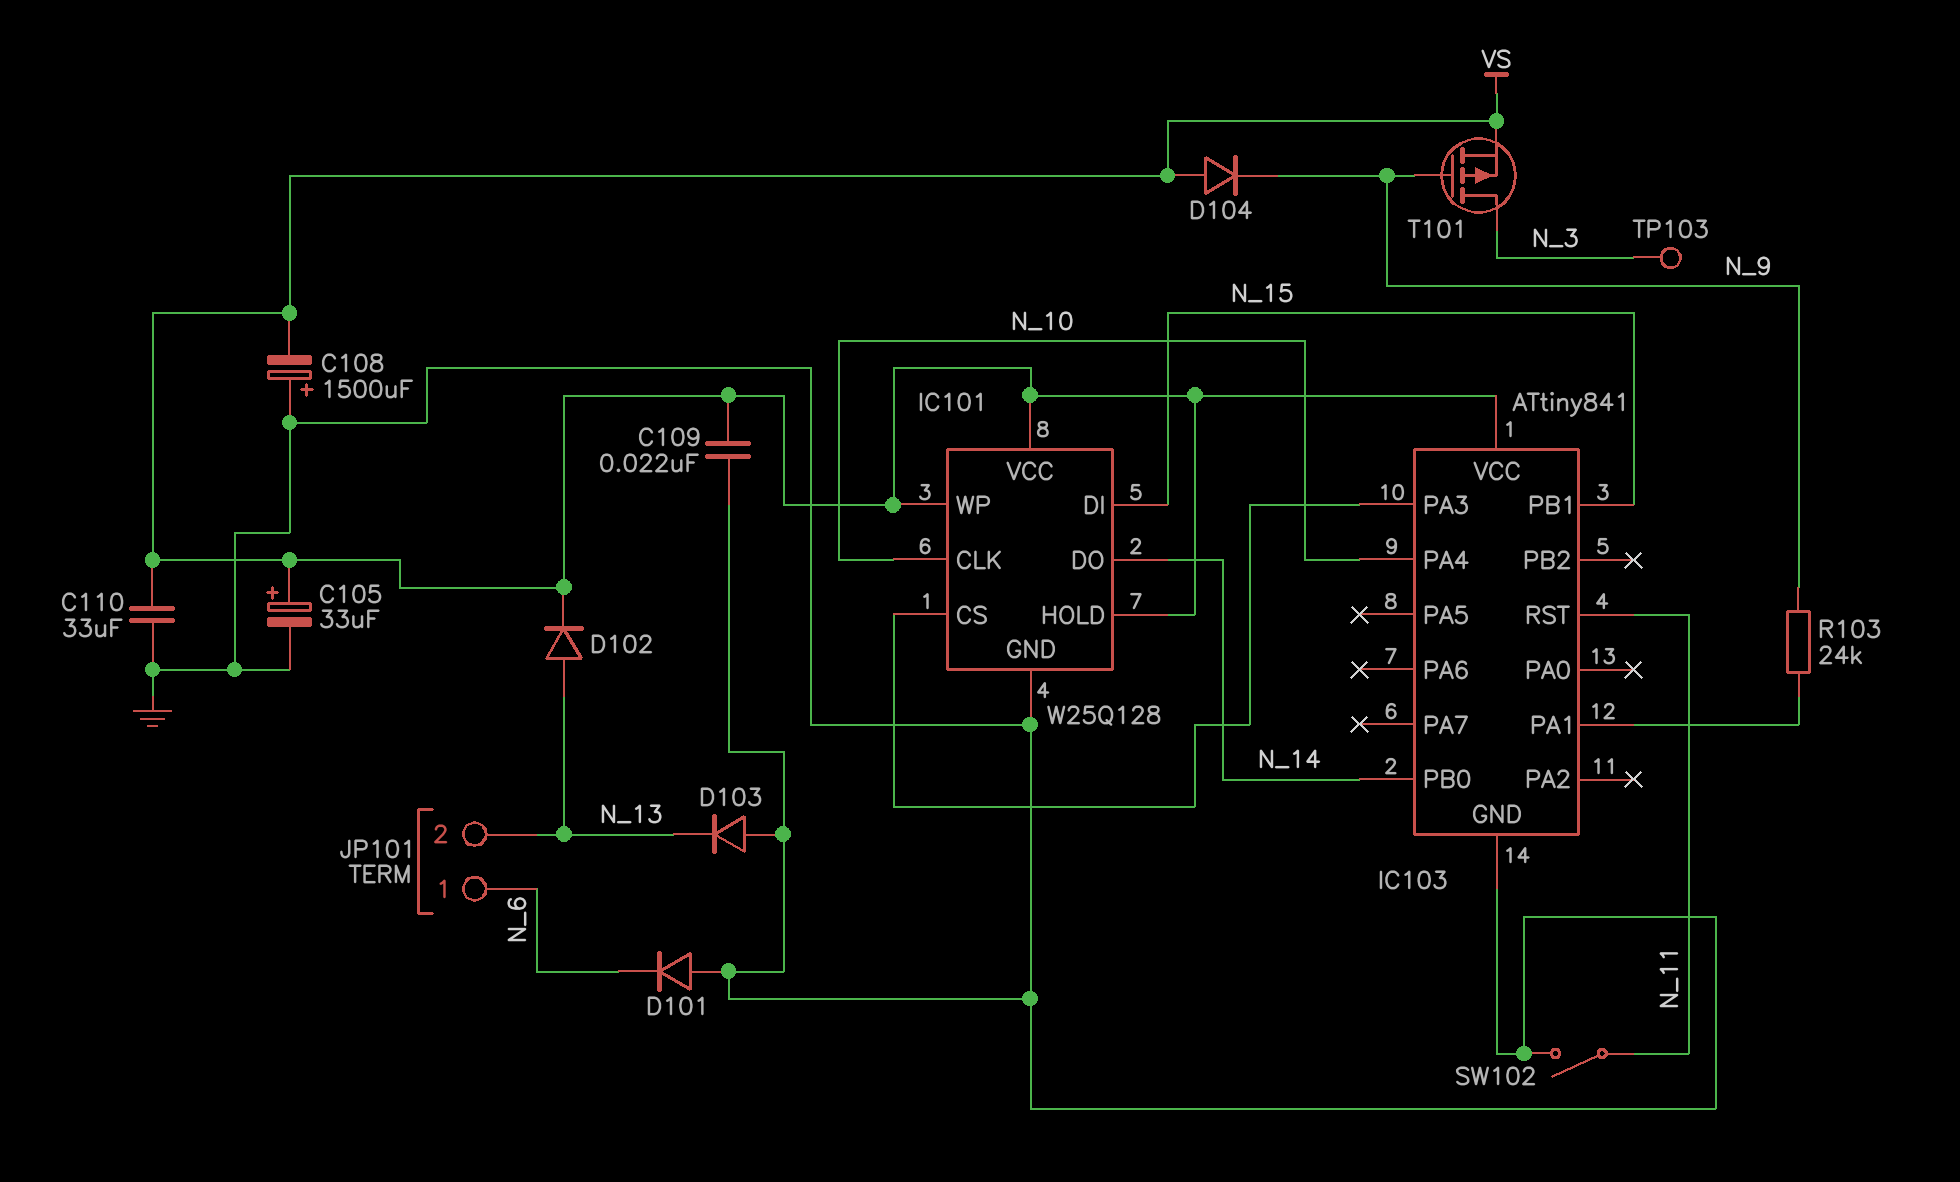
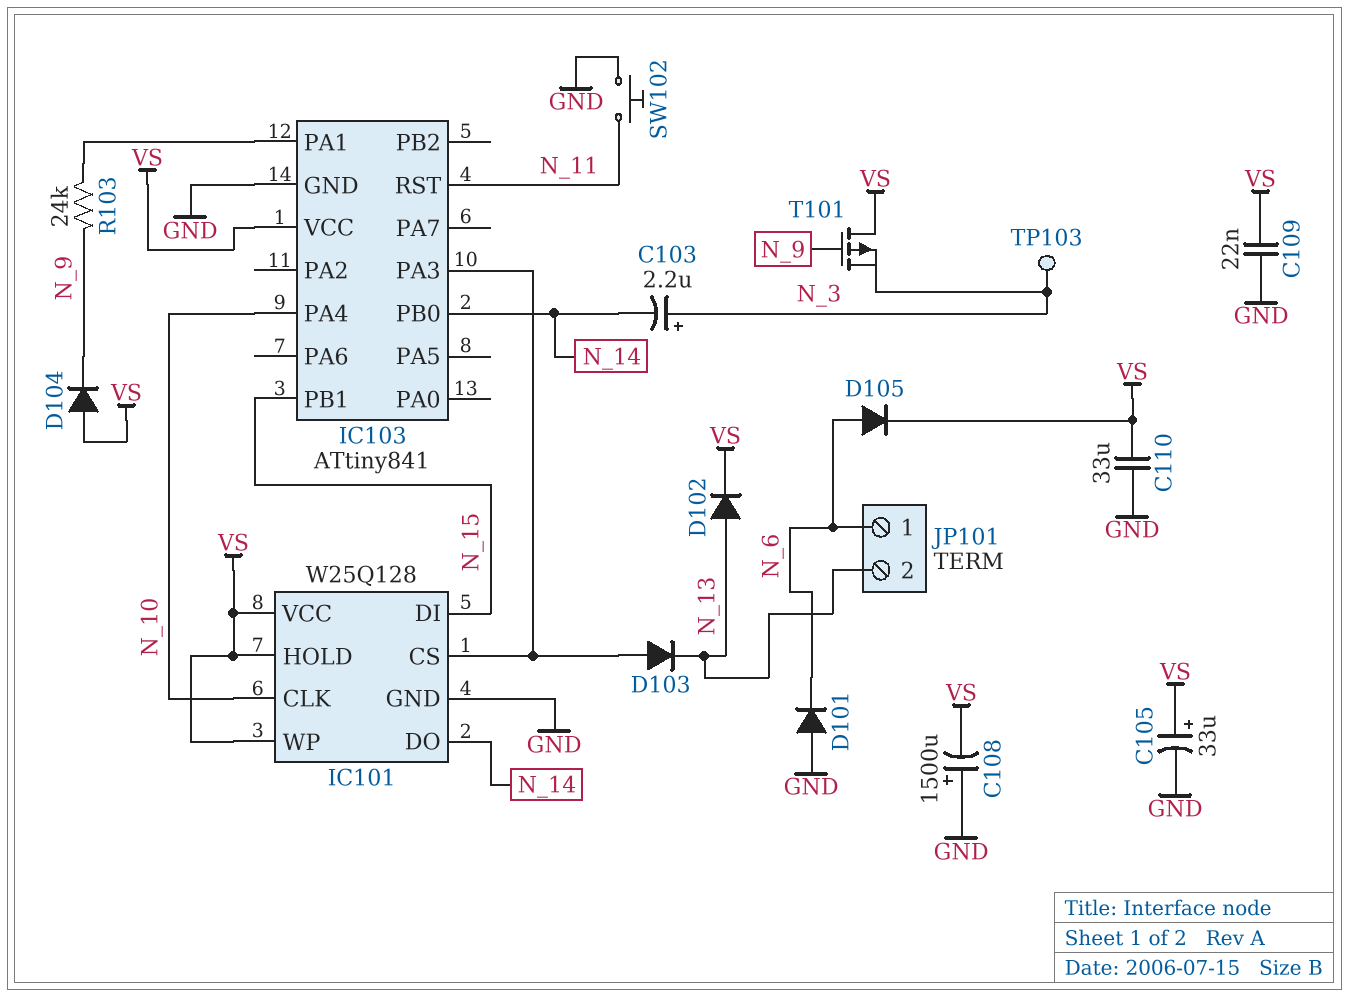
C103: none -> 2.2uF (plus N_3, minus N_14)
D103: diode (A GND, K N_13) -> diode (A IC101/CS, K N_13)
D105: none -> diode (A N_6, K VS)
SW102: switch (GND, N_11) -> button (GND, N_11)
T101: PMOS (G N_9, D N_3, S VS) -> PMOS (G N_9, D VS, S N_3)

